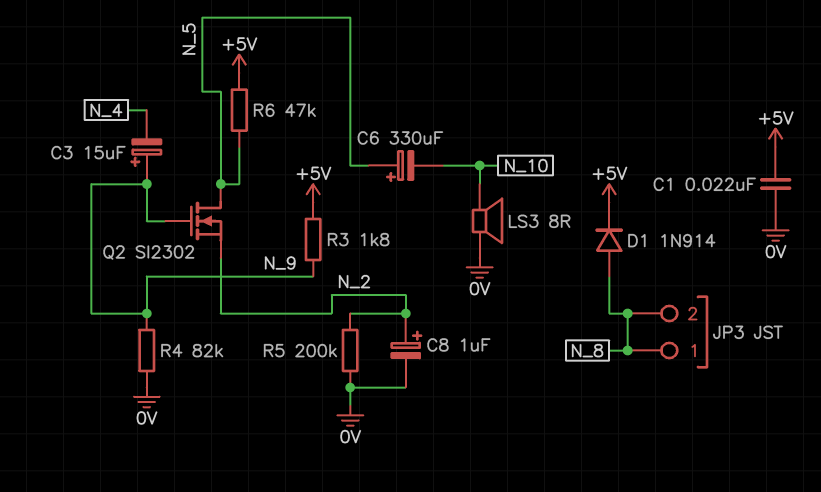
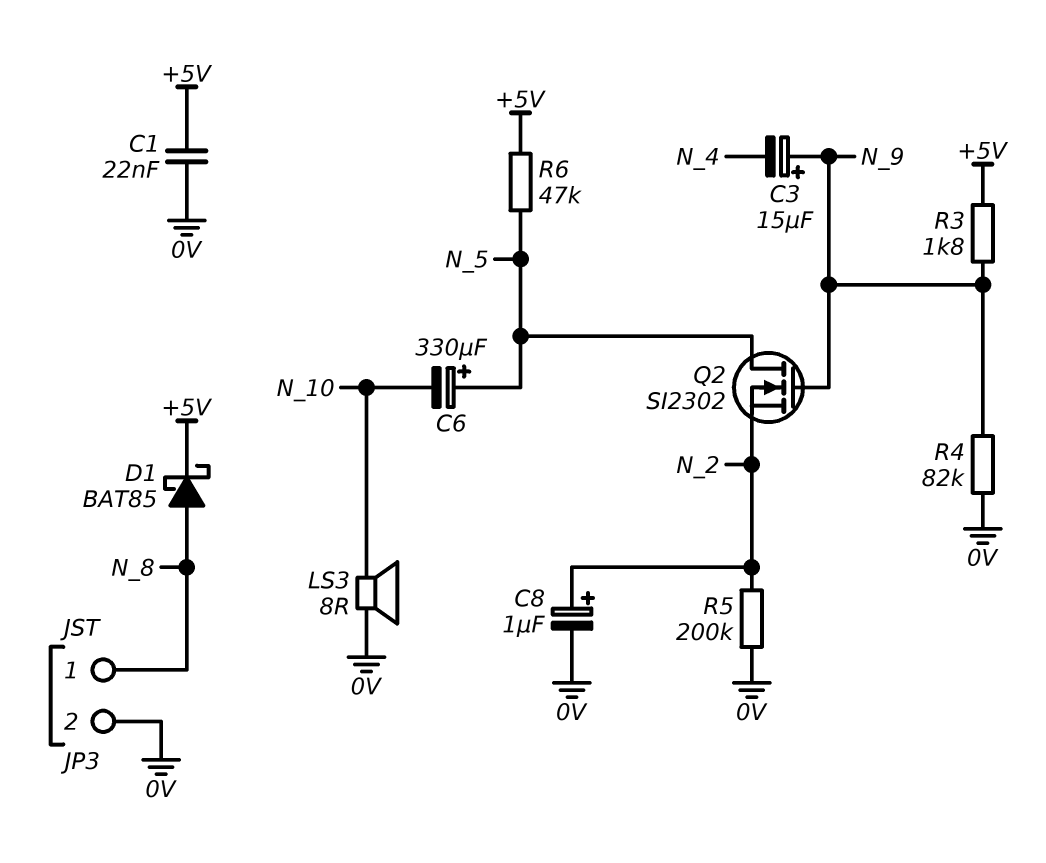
D1: diode 1N914 (A N_8, K +5V) -> schottky BAT85 (A N_8, K +5V)
JP3 pin 2: N_8 -> 0V

